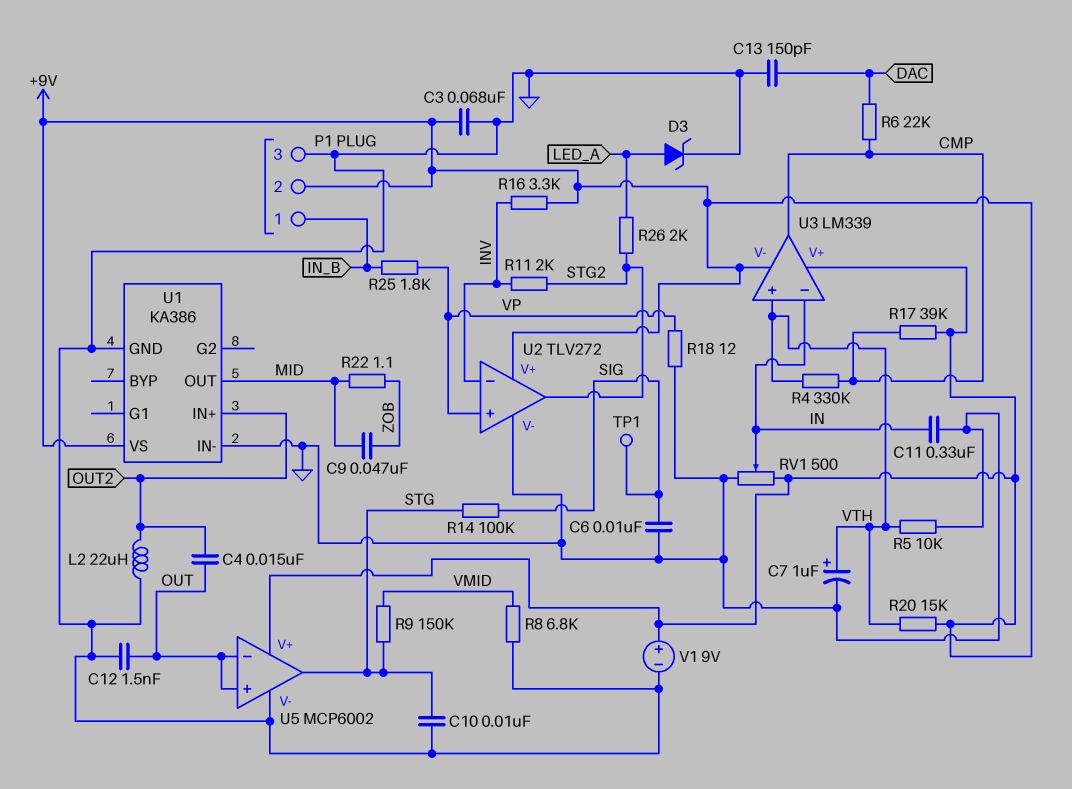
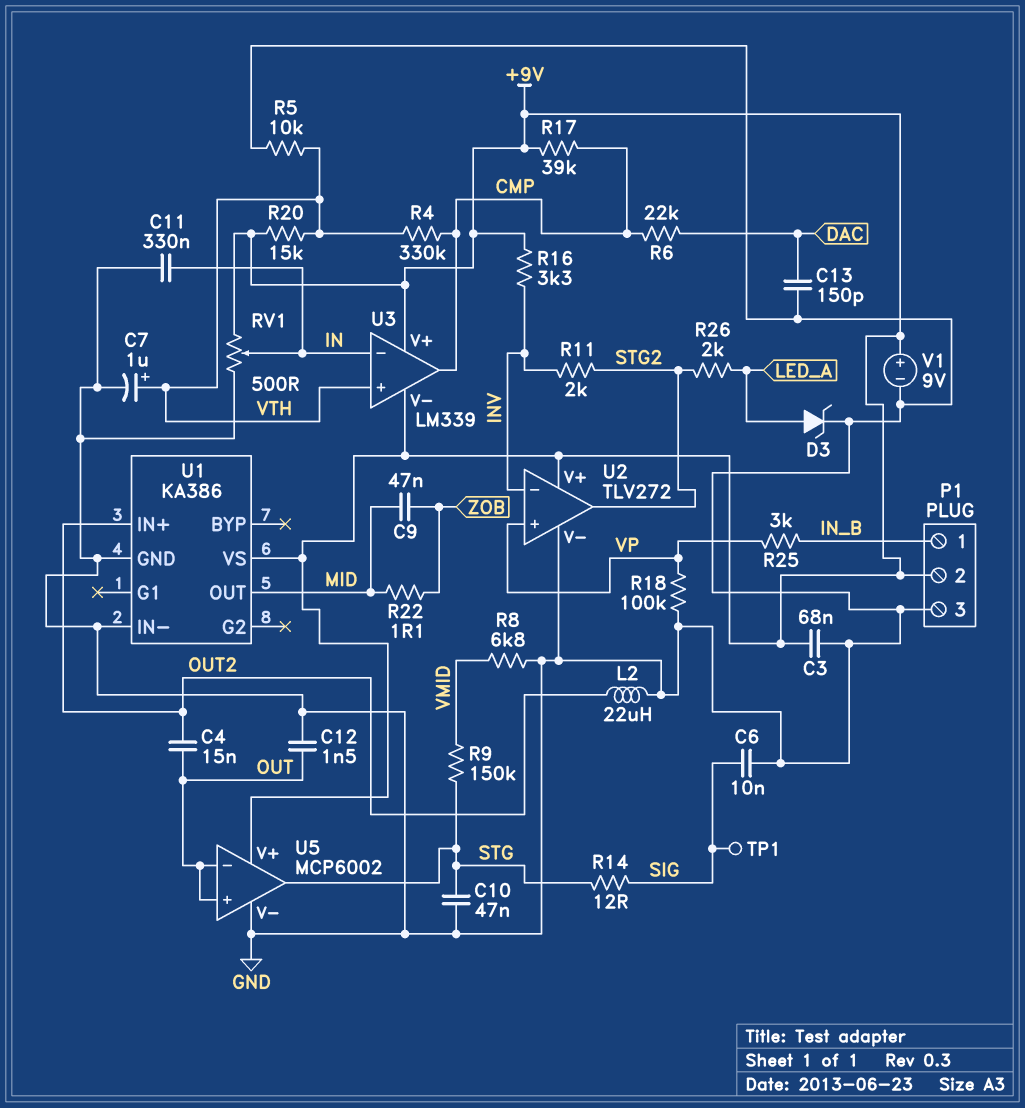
C10: 10nF (GND, STG) -> 47nF (GND, STG)
R14: 100k (SIG, STG) -> 12 (SIG, STG)
R18: 12 (GND, VP) -> 100k (GND, VP)
R25: 1.8k (IN_B, VP) -> 3k (IN_B, VP)

